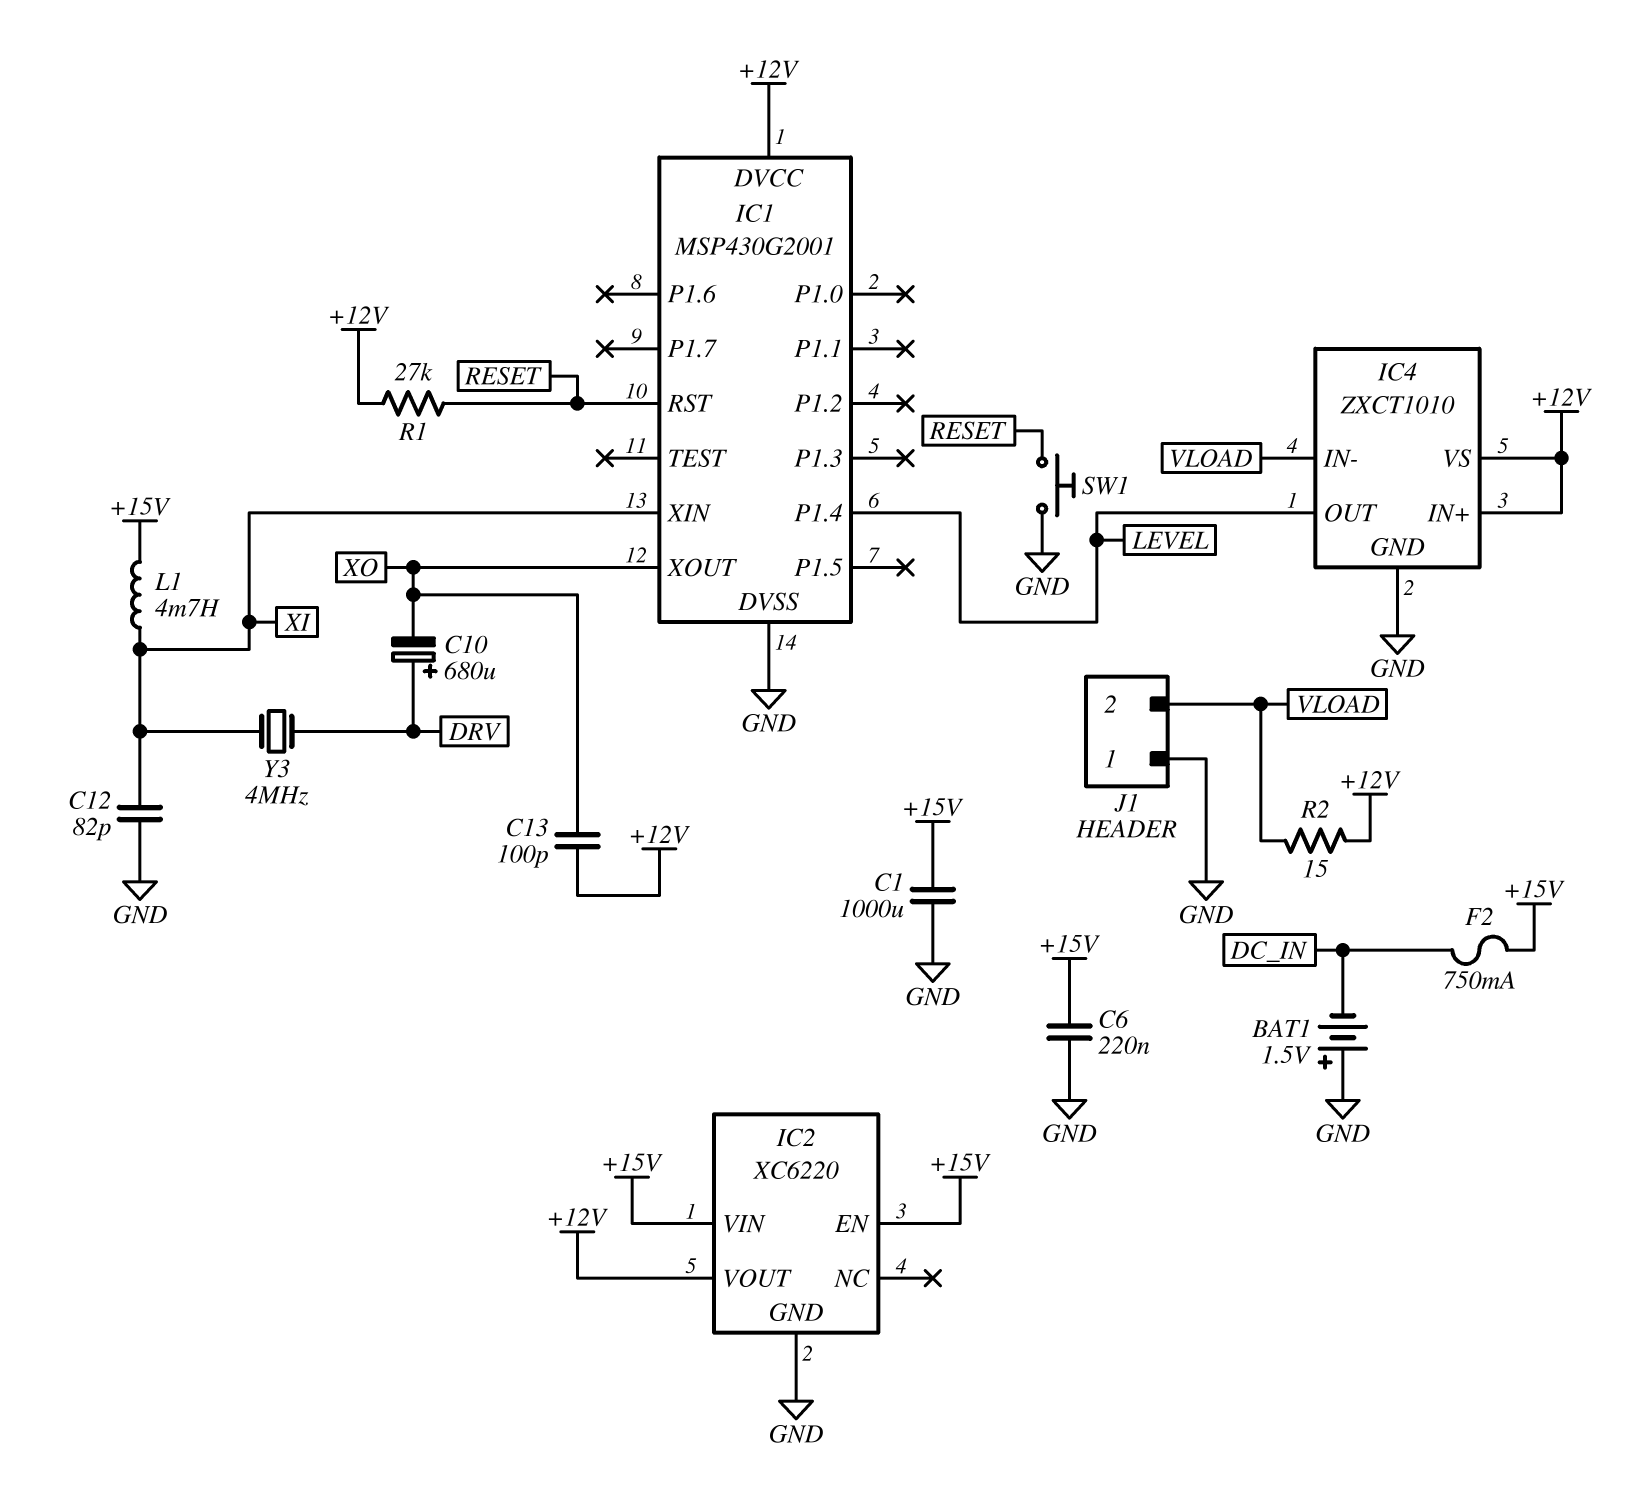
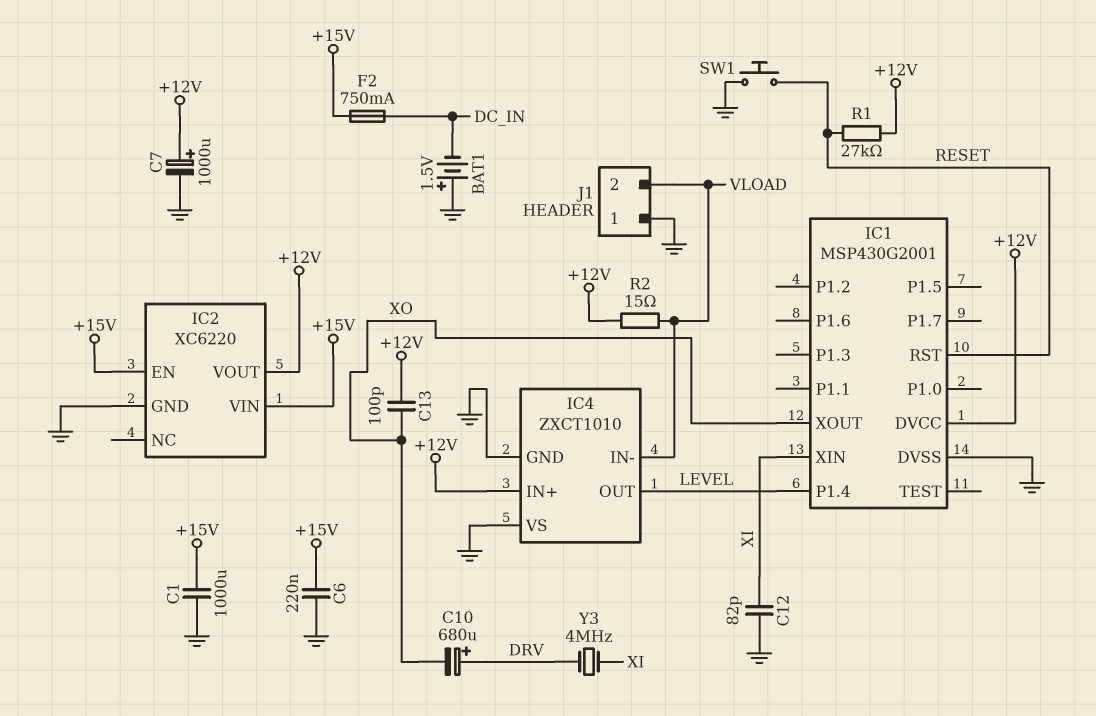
C7: none -> 1000uF (plus +12V, minus GND)
IC4 pin VS: +12V -> GND
L1: 4.7mH (+15V, XI) -> none

